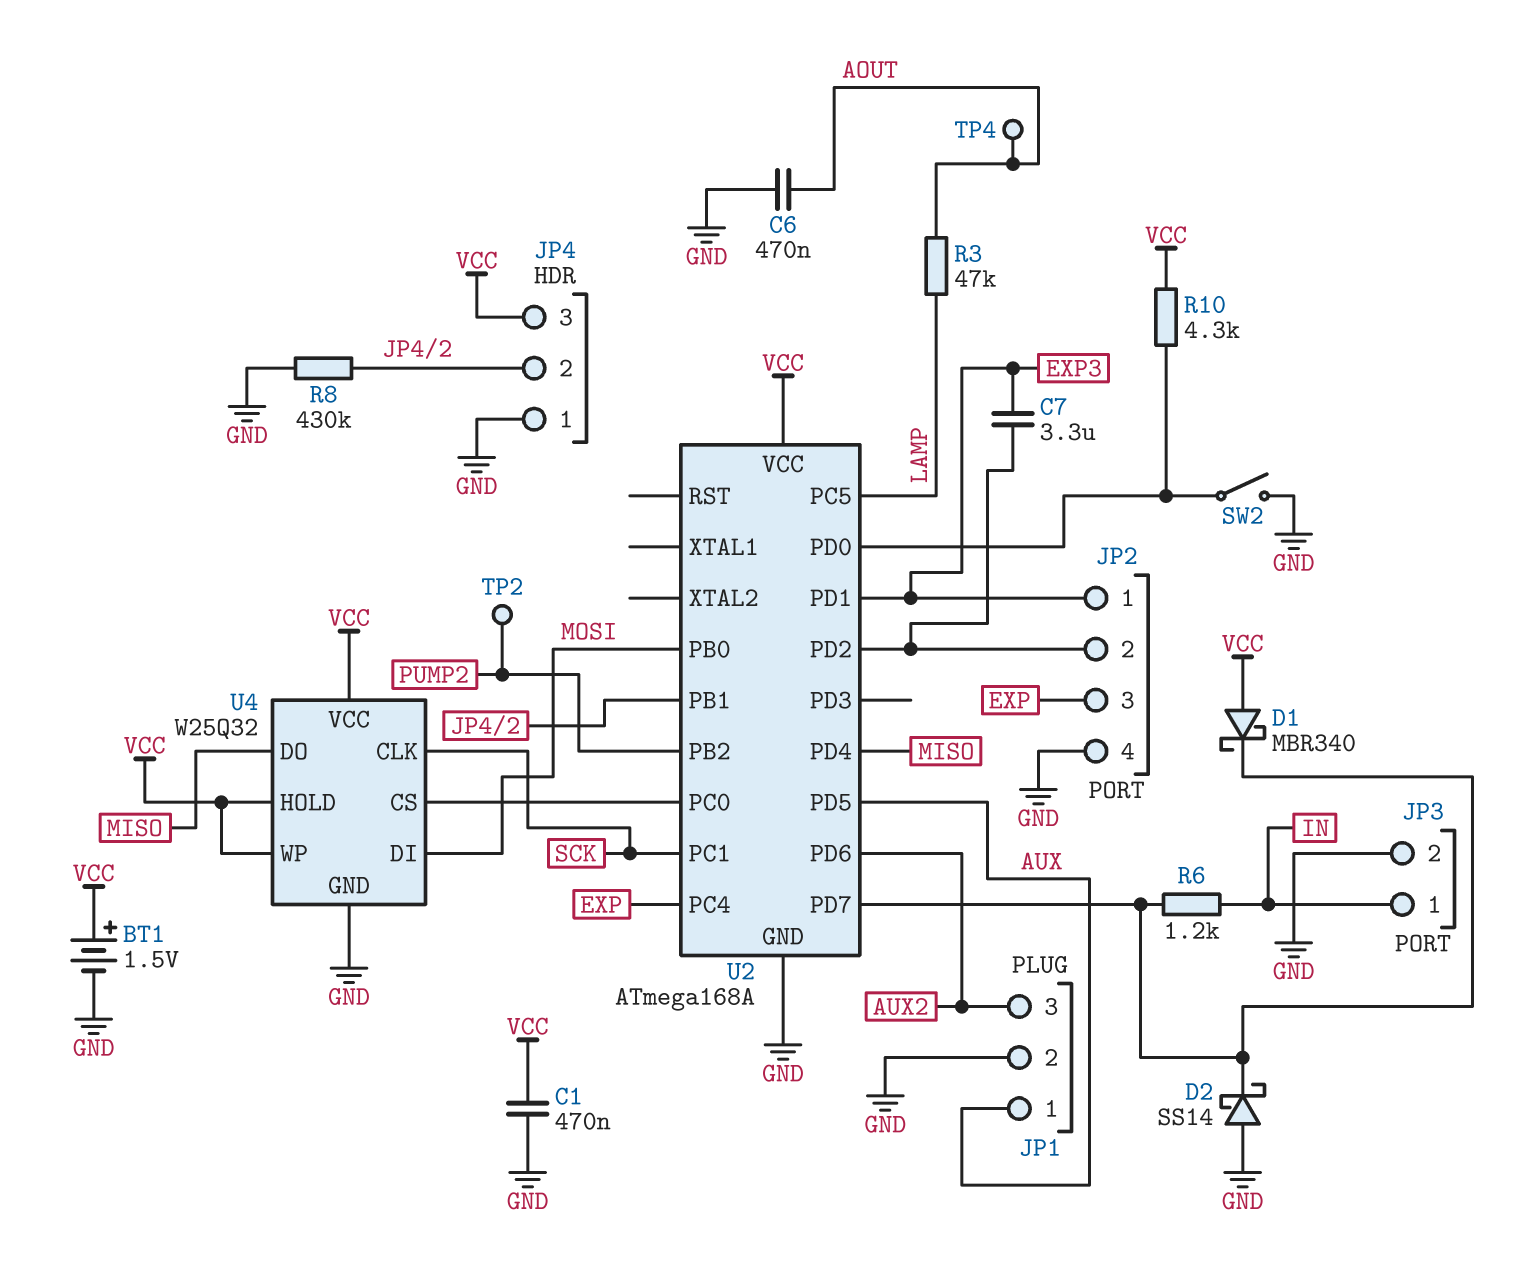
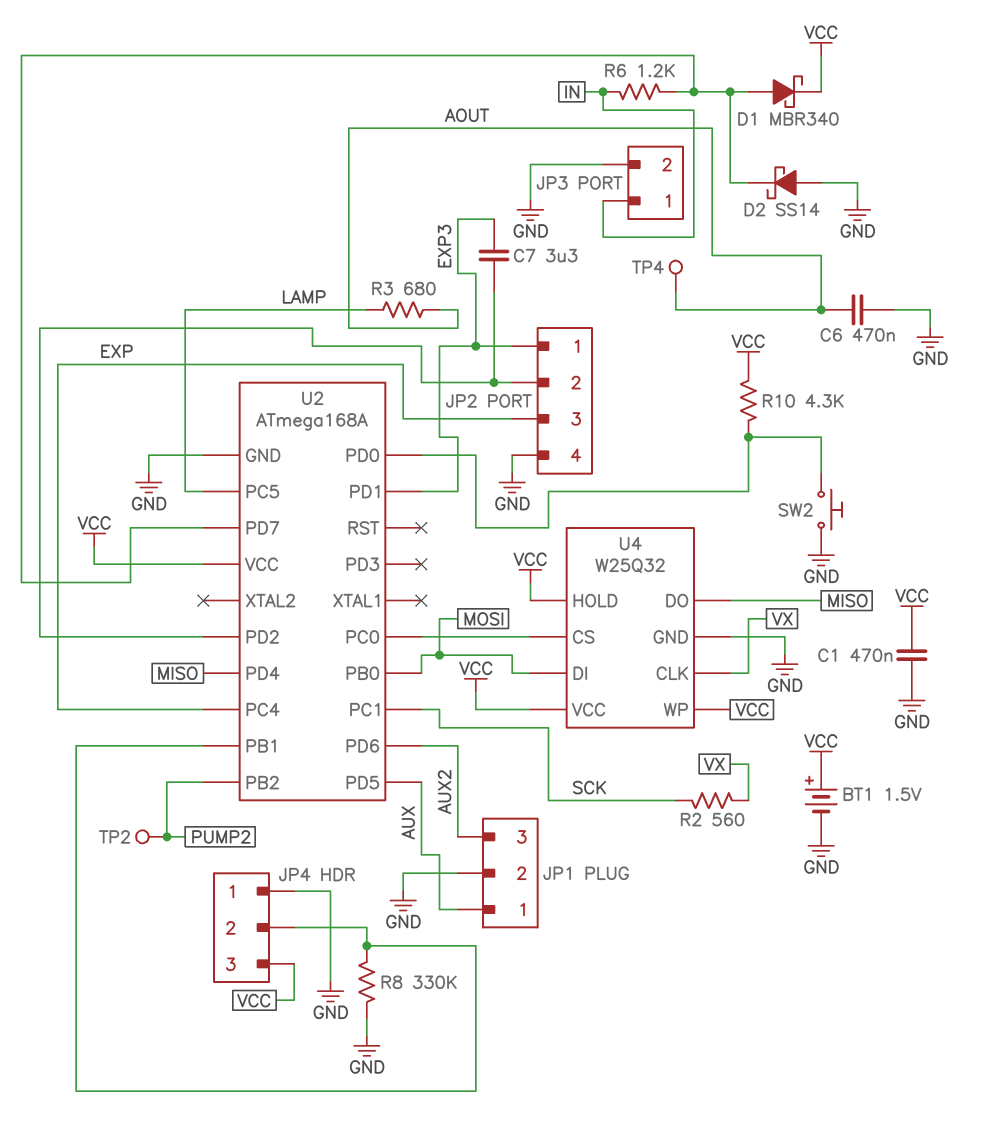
D1: schottky MBR340 (A VCC, K U2/PD7) -> schottky MBR340 (A U2/PD7, K VCC)
R2: none -> 560 (SCK, VX)
R3: 47k (AOUT, LAMP) -> 680 (AOUT, LAMP)
R8: 430k (GND, JP4/2) -> 330k (GND, JP4/2)
SW2: switch (GND, U2/PD0) -> button (GND, U2/PD0)
U4 pin CLK: SCK -> VX

